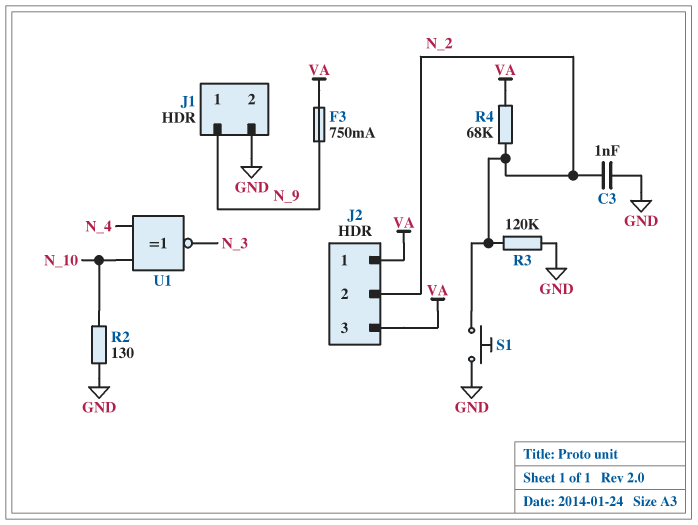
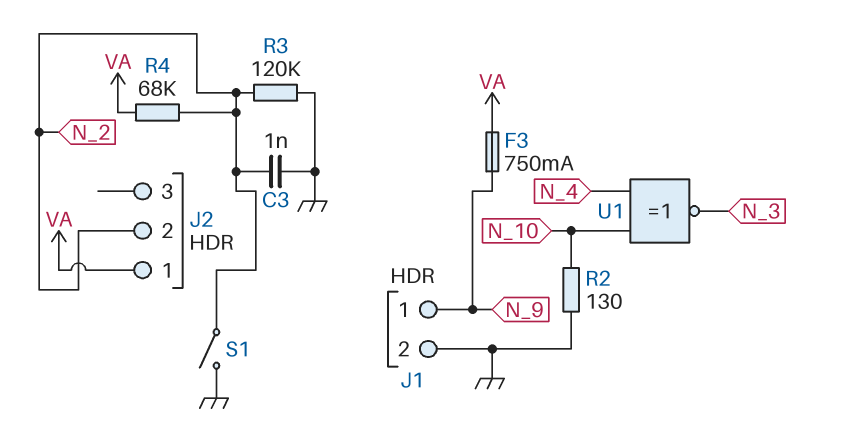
J2 pin 3: VA -> none
S1: button (GND, N_2) -> switch (GND, N_2)

